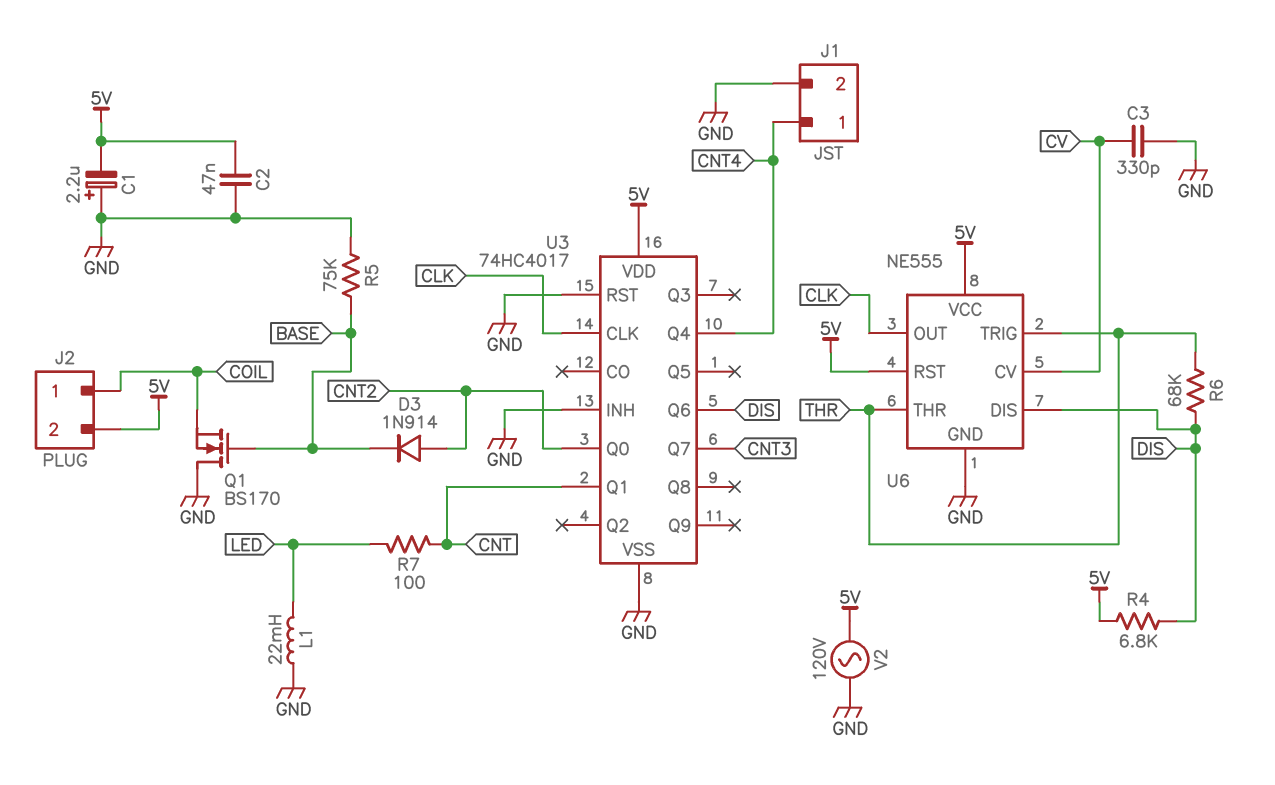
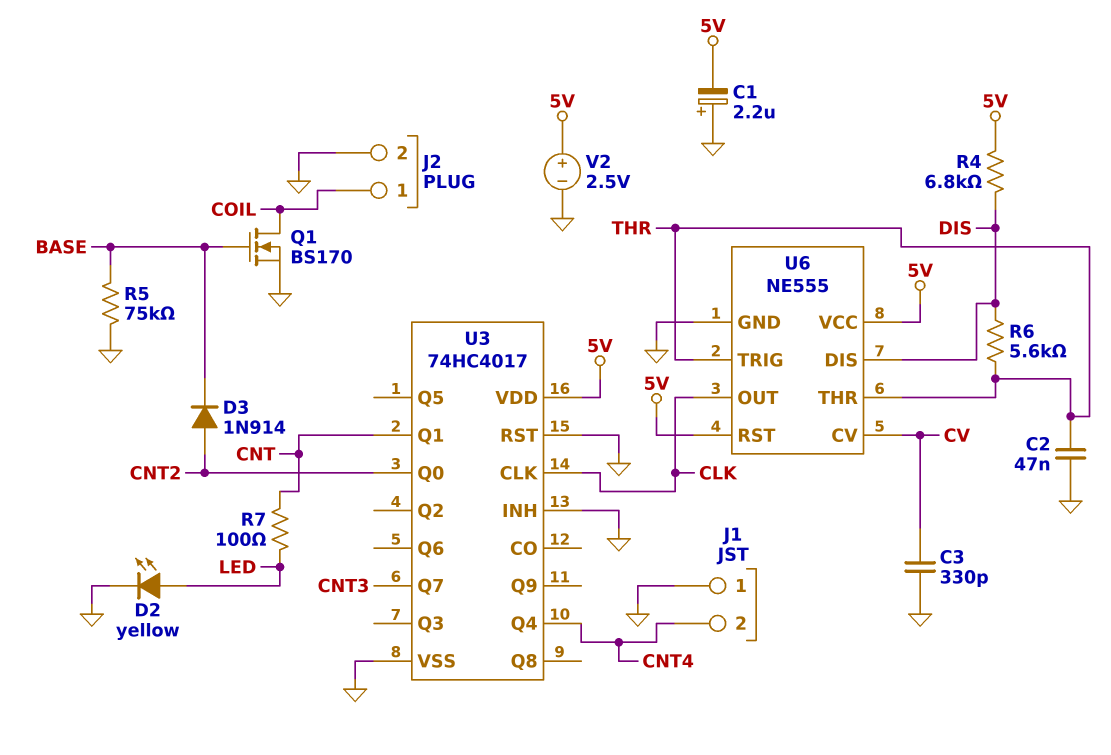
C2: 47nF (5V, GND) -> 47nF (GND, THR)
D2: none -> LED yellow (A LED, K GND)
J1 pin 1: CNT4 -> GND
J1 pin 2: GND -> CNT4
J2 pin 2: 5V -> GND
L1: 22mH (GND, LED) -> none
Q1: NMOS BS170 (G BASE, D GND, S COIL) -> NMOS BS170 (G BASE, D COIL, S GND)
R6: 68k (DIS, THR) -> 5.6k (DIS, THR)
U3 pin Q6: DIS -> none
V2: AC 120V (5V, GND) -> 2.5V (plus 5V, minus GND)

